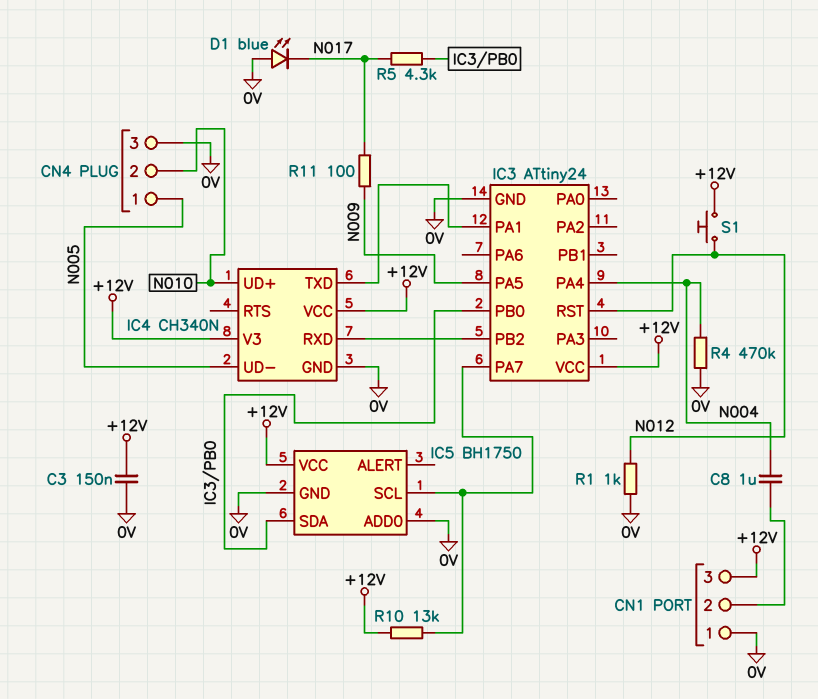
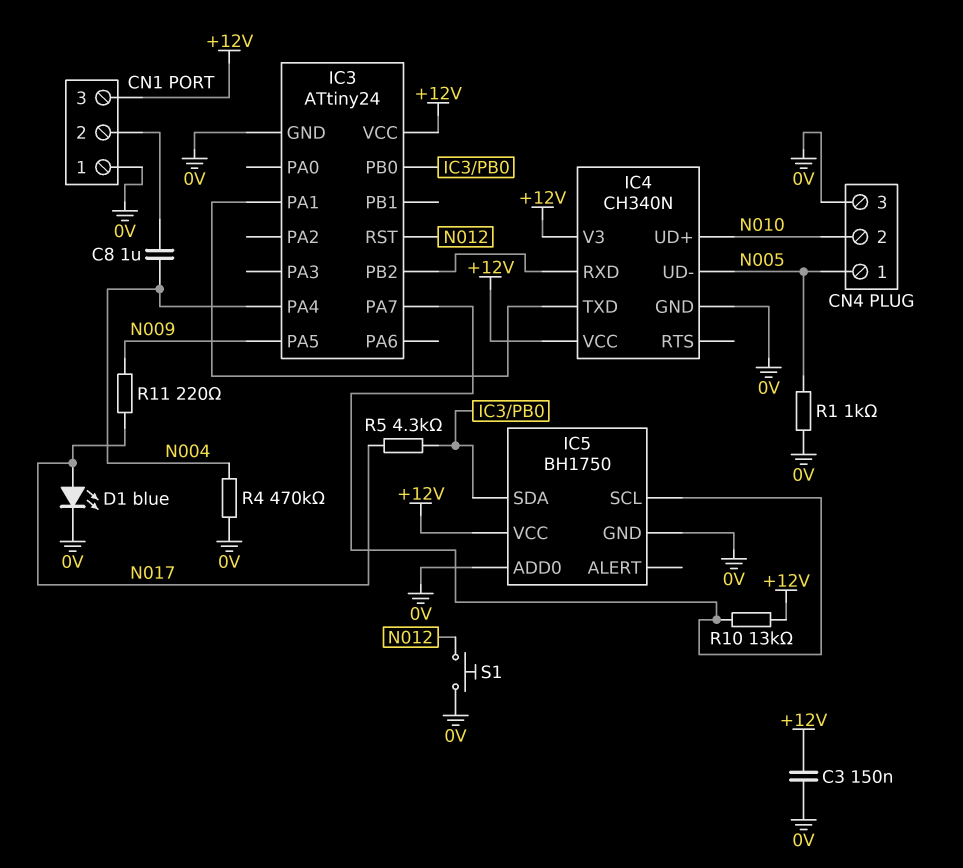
D1: LED blue (A 0V, K N017) -> LED blue (A N017, K 0V)
R1: 1k (0V, N012) -> 1k (0V, N005)
R11: 100 (N009, N017) -> 220 (N009, N017)
S1: button (+12V, N012) -> button (0V, N012)

